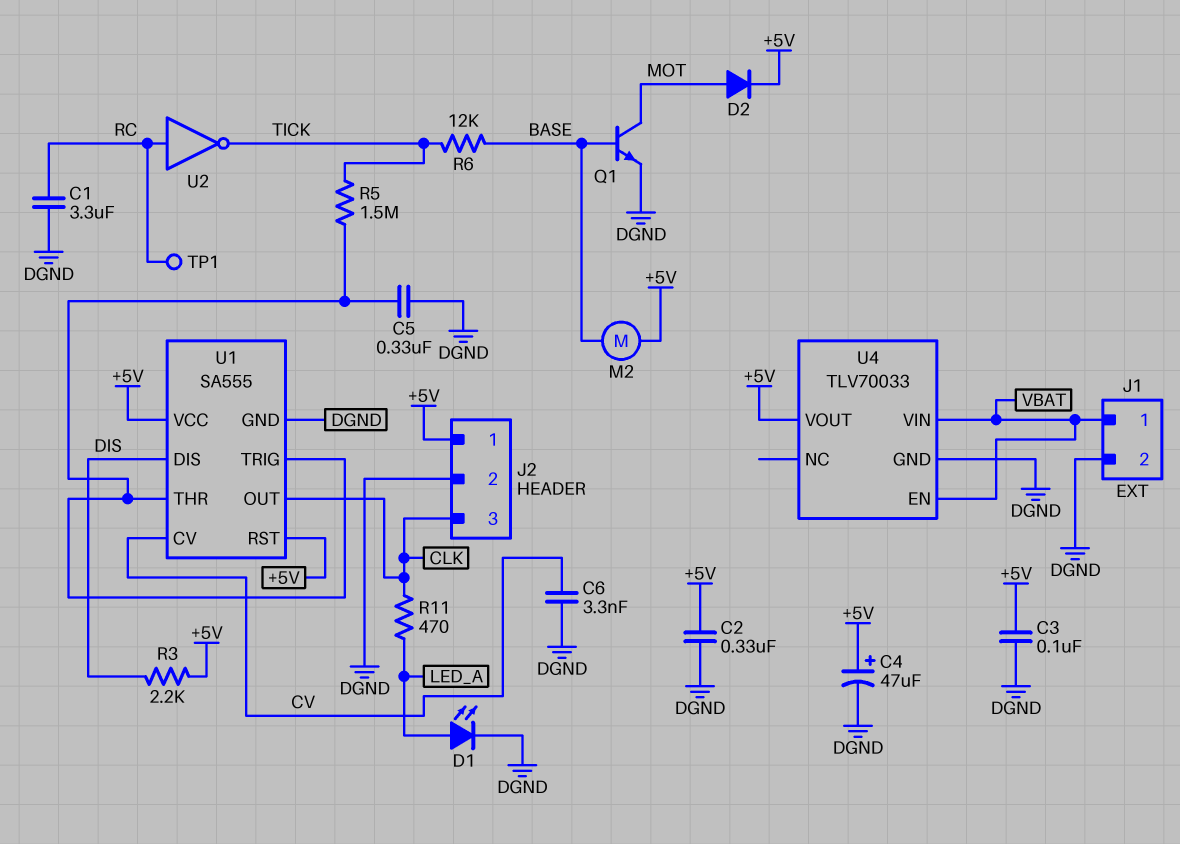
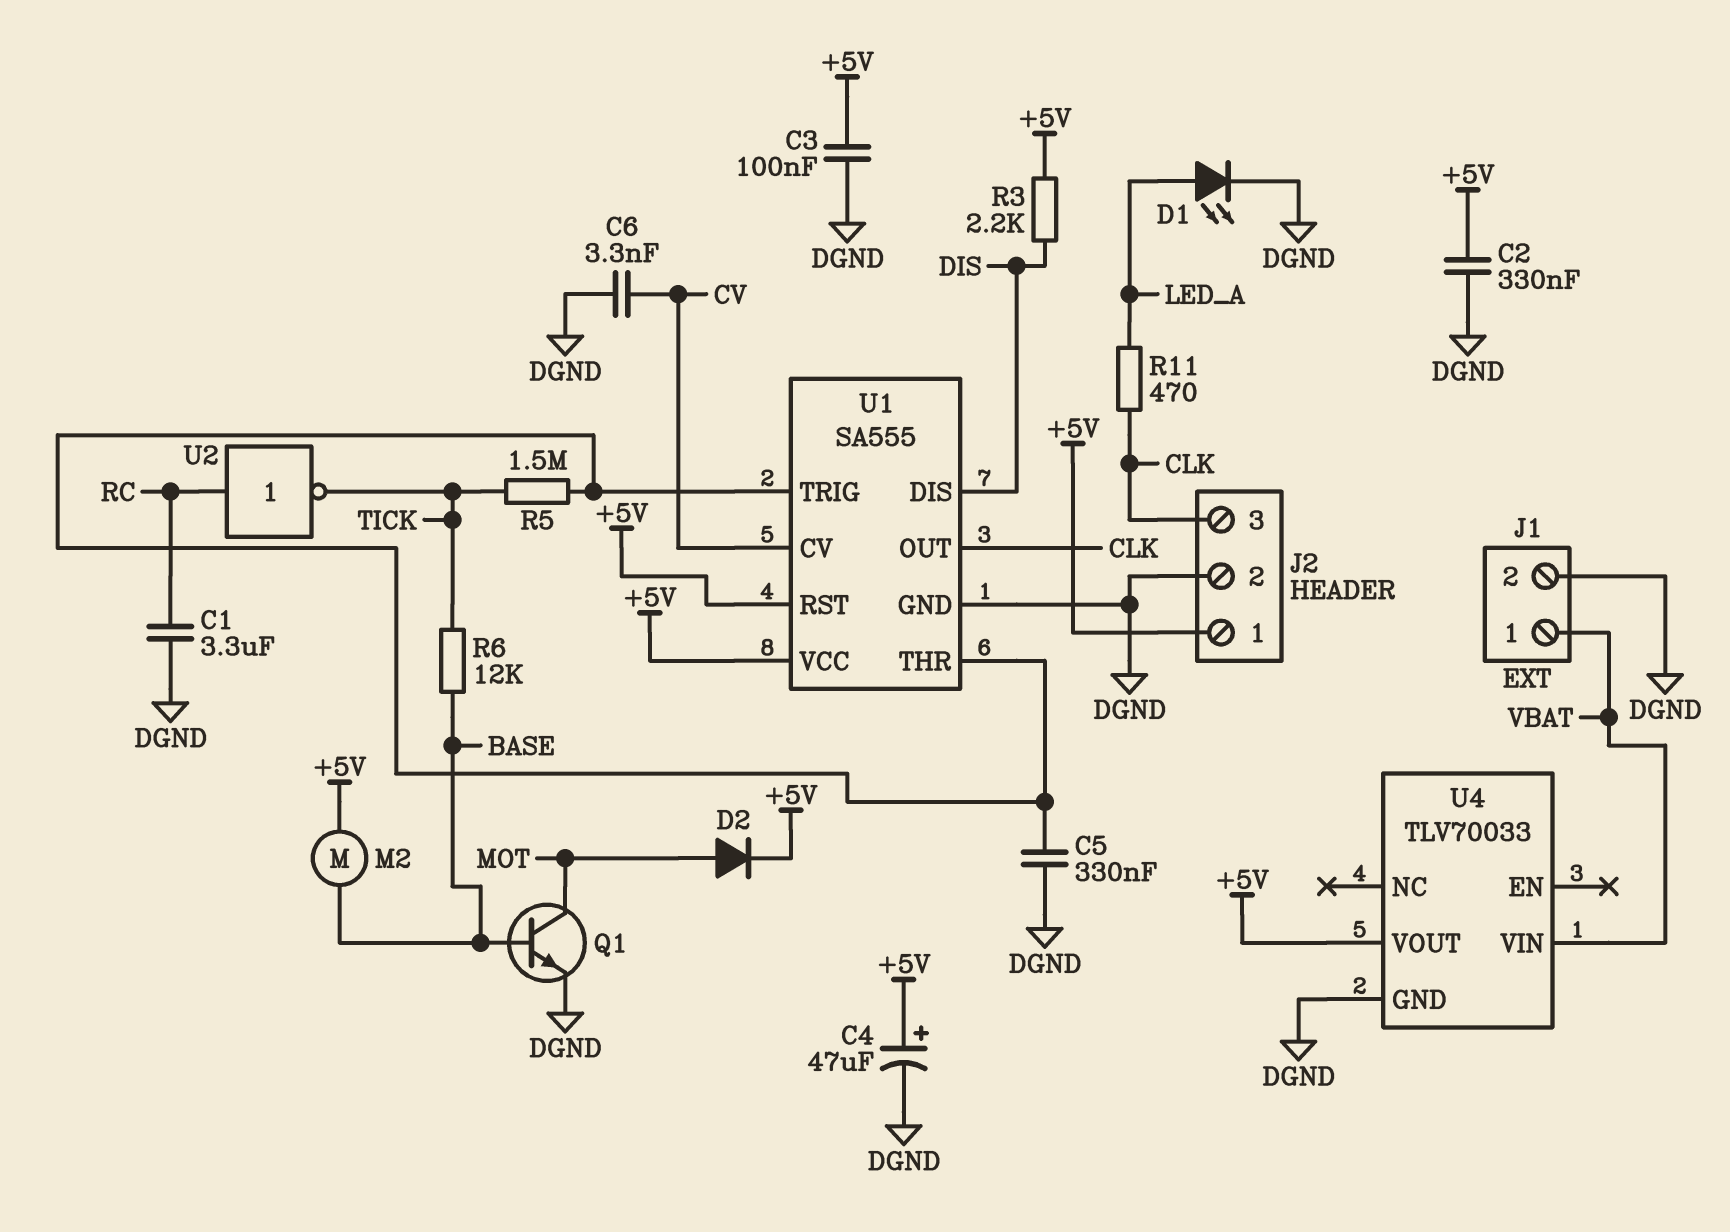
TP1: test point (RC) -> none
U4 pin EN: VBAT -> none

